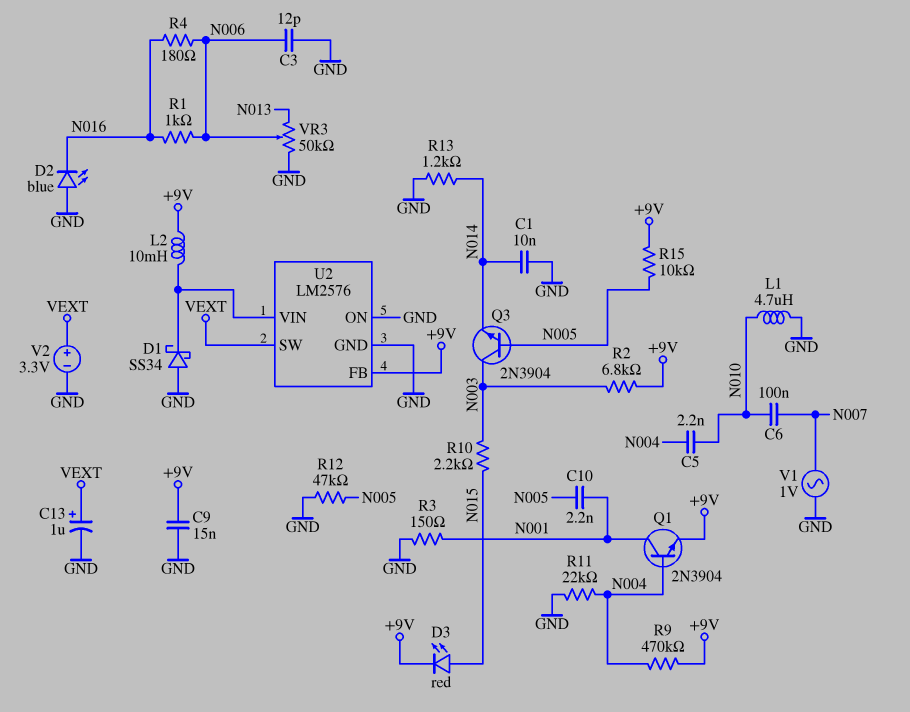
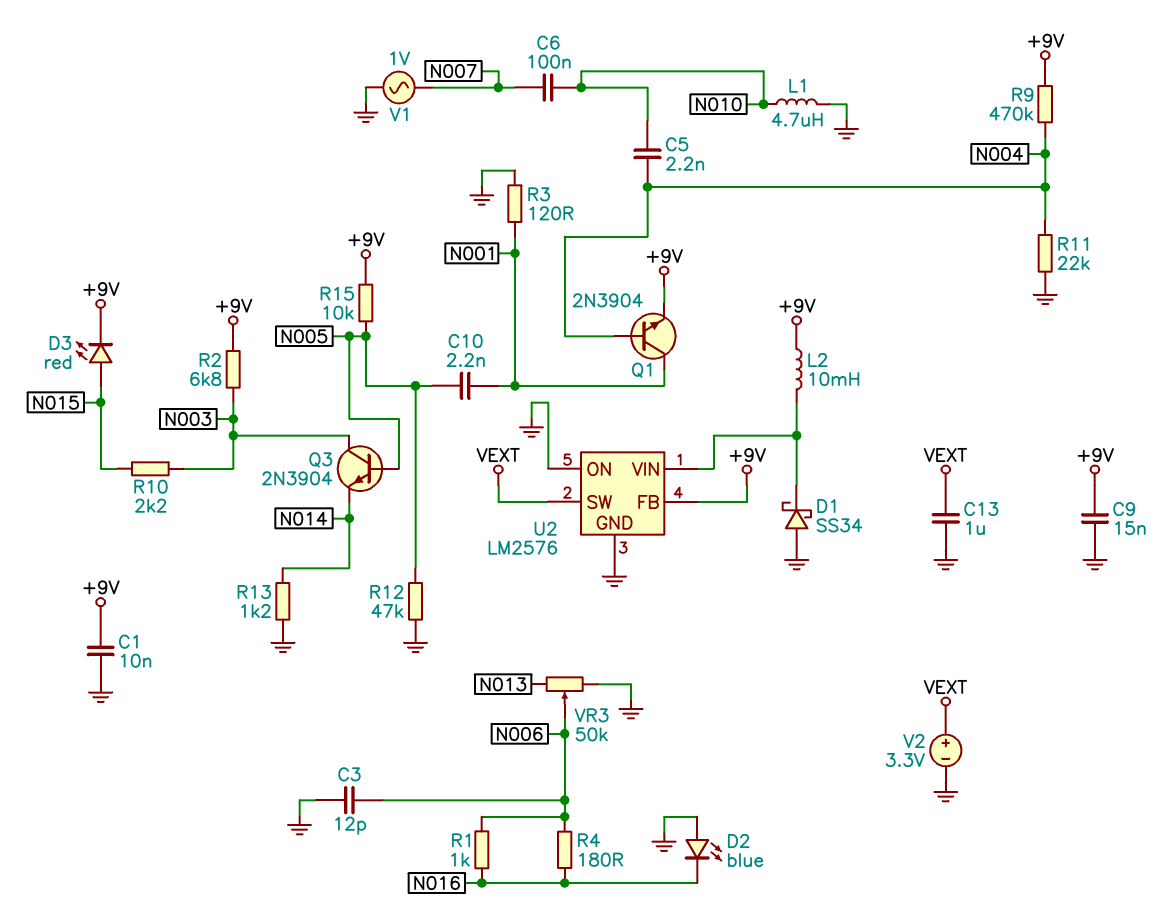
C1: 10nF (GND, N014) -> 10nF (+9V, GND)
C13: 1uF (plus VEXT, minus GND) -> 1uF (GND, VEXT)
R3: 150 (GND, N001) -> 120 (GND, N001)

